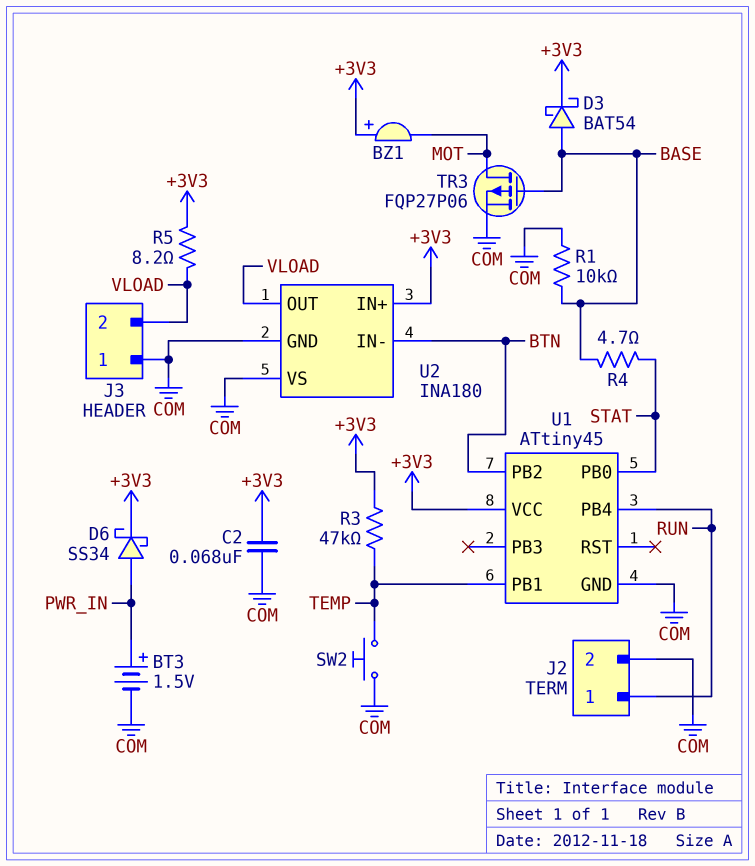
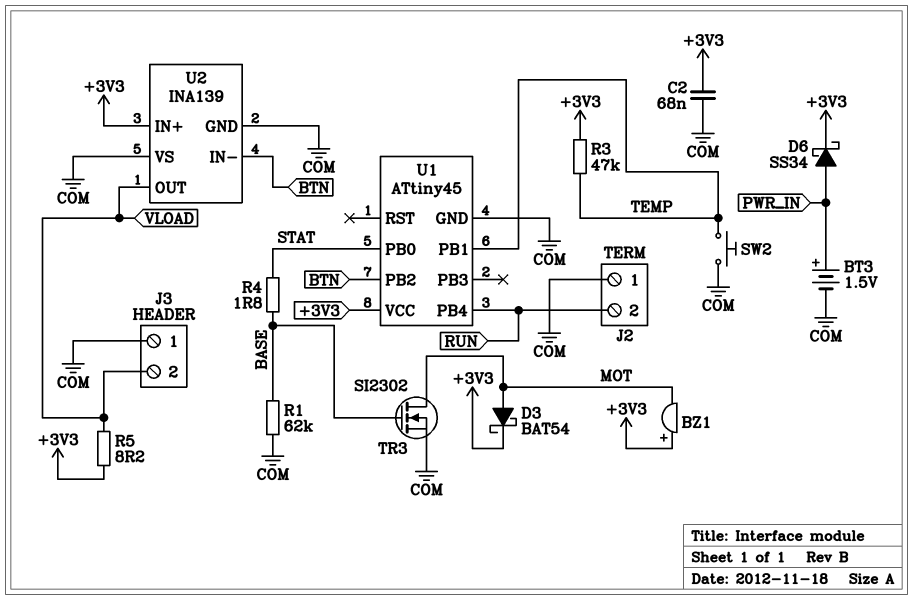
D3: schottky BAT54 (A BASE, K +3V3) -> schottky BAT54 (A MOT, K +3V3)
J2 pin 1: RUN -> COM
J2 pin 2: COM -> RUN
R1: 10k (BASE, COM) -> 62k (BASE, COM)
R4: 4.7 (BASE, STAT) -> 1.8 (BASE, STAT)
TR3: PMOS FQP27P06 (G BASE, D MOT, S COM) -> NMOS SI2302 (G BASE, D MOT, S COM)
U2: INA180 -> INA139

